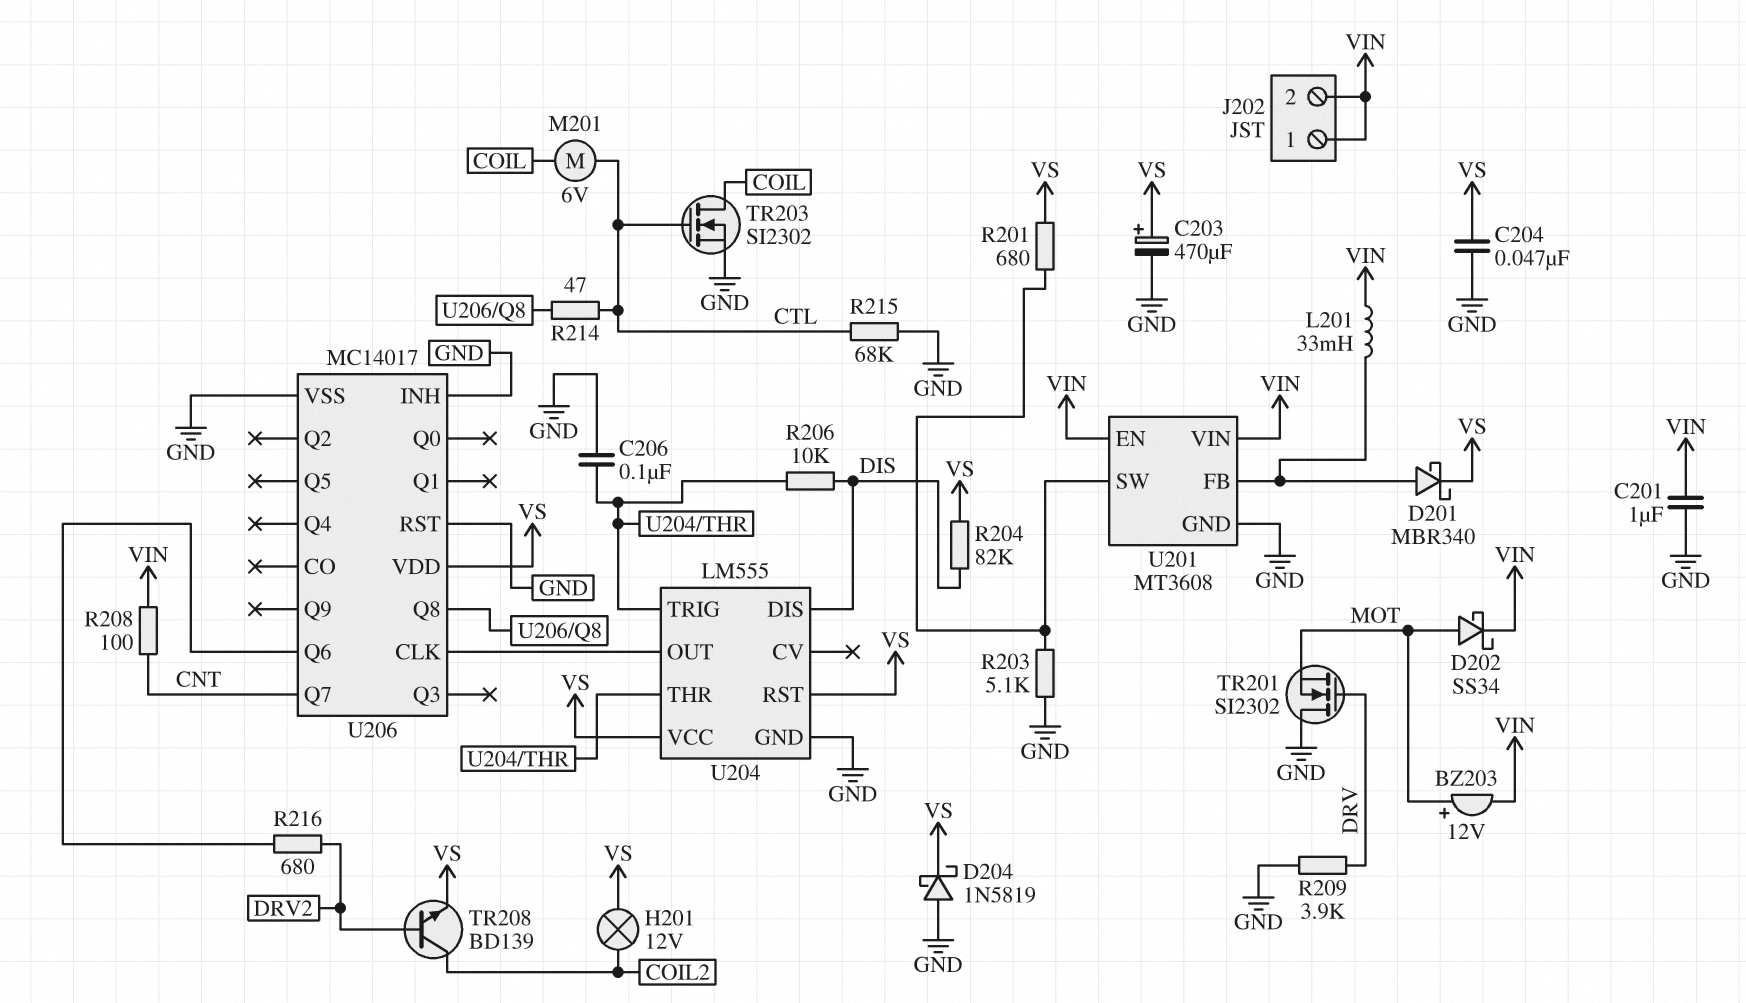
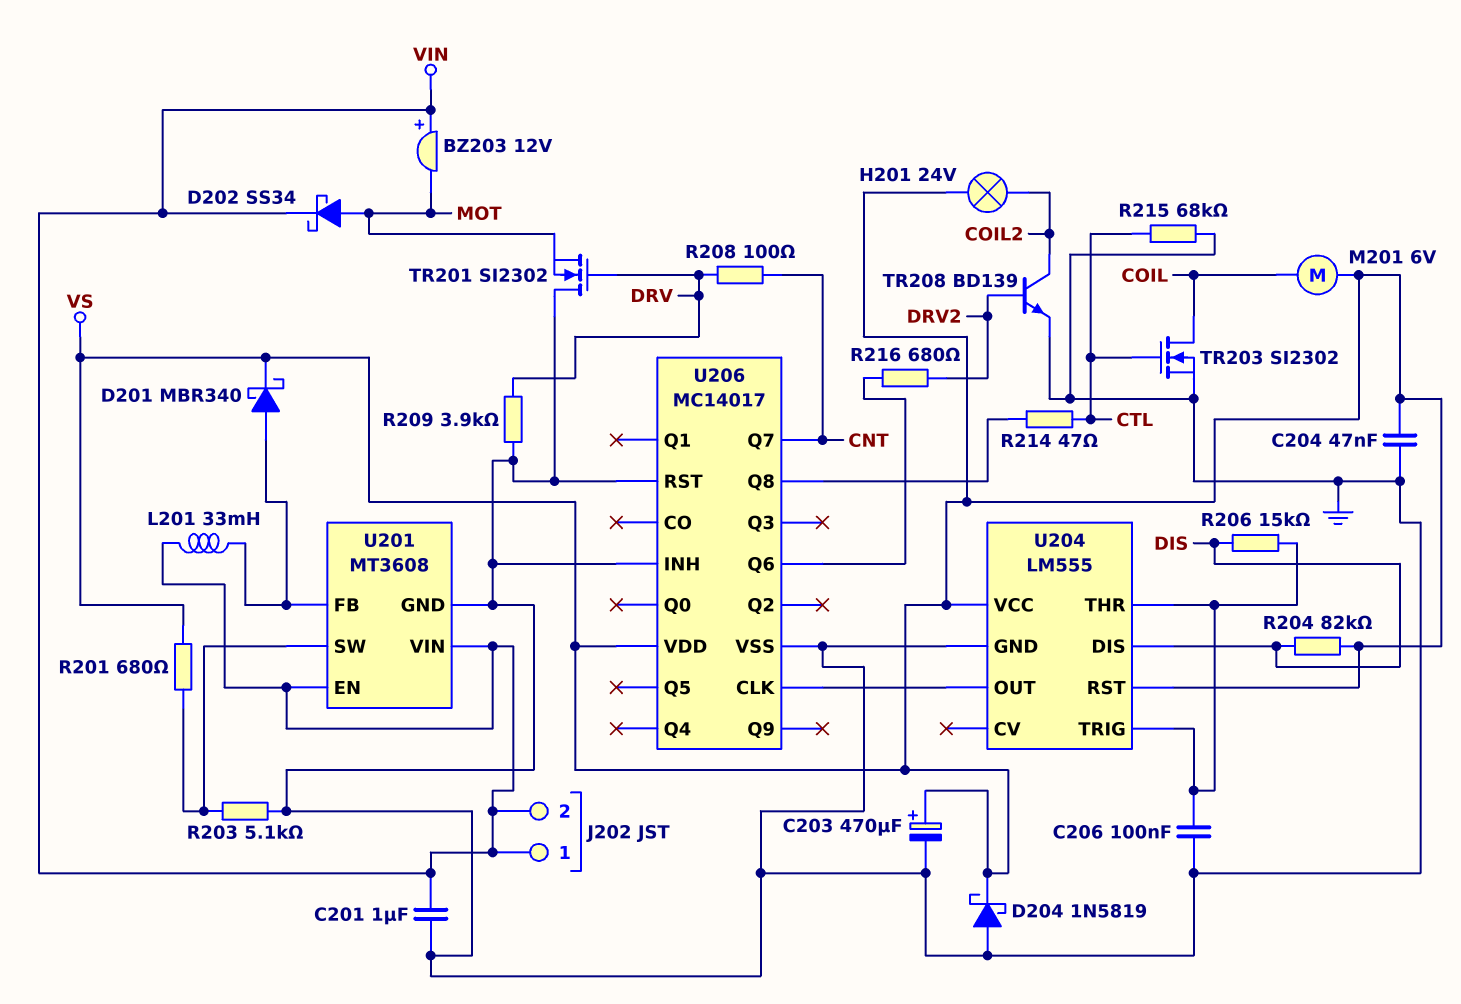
BZ203: buzzer 12V (plus MOT, minus VIN) -> buzzer 12V (plus VIN, minus MOT)
H201: lamp 12V (COIL2, VS) -> lamp 24V (COIL2, VS)
M201: motor 6V (COIL, CTL) -> motor 6V (COIL, VS)
R206: 10k (DIS, U204/THR) -> 15k (DIS, U204/THR)
R208: 100 (CNT, VIN) -> 100 (CNT, DRV)
TR208: NPN BD139 (B DRV2, C COIL2, E VS) -> NPN BD139 (B DRV2, C COIL2, E GND)

